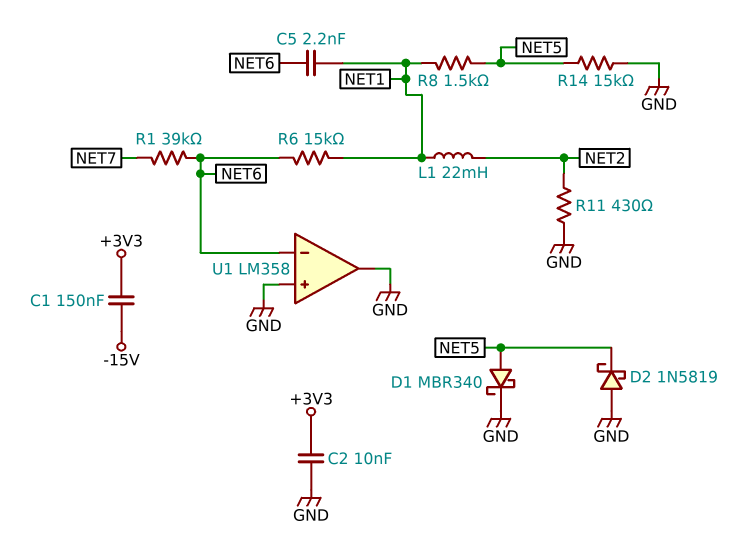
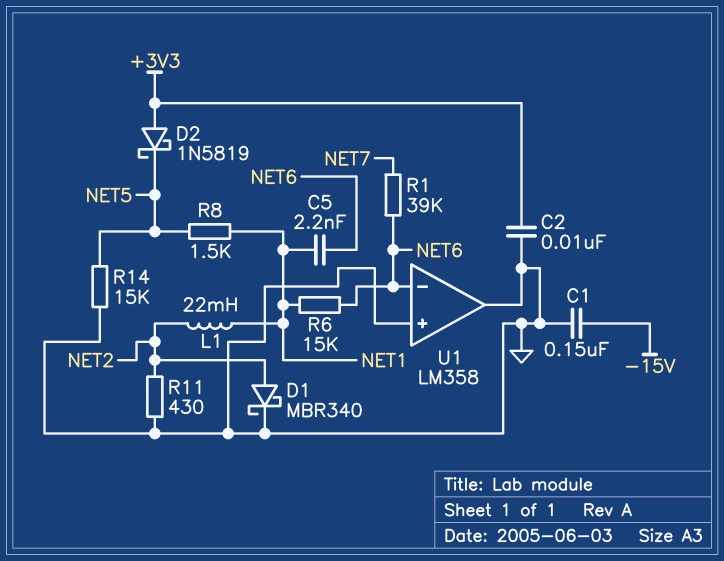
C1: 150nF (+3V3, -15V) -> 150nF (-15V, GND)
D1: schottky MBR340 (A NET5, K GND) -> schottky MBR340 (A NET2, K GND)
D2: schottky 1N5819 (A GND, K NET5) -> schottky 1N5819 (A +3V3, K NET5)

